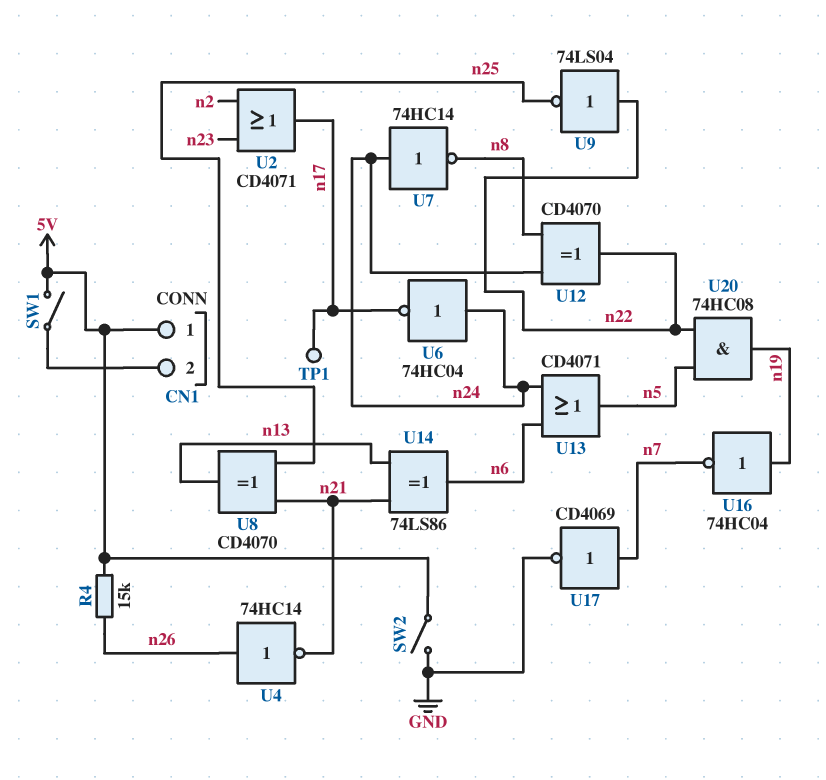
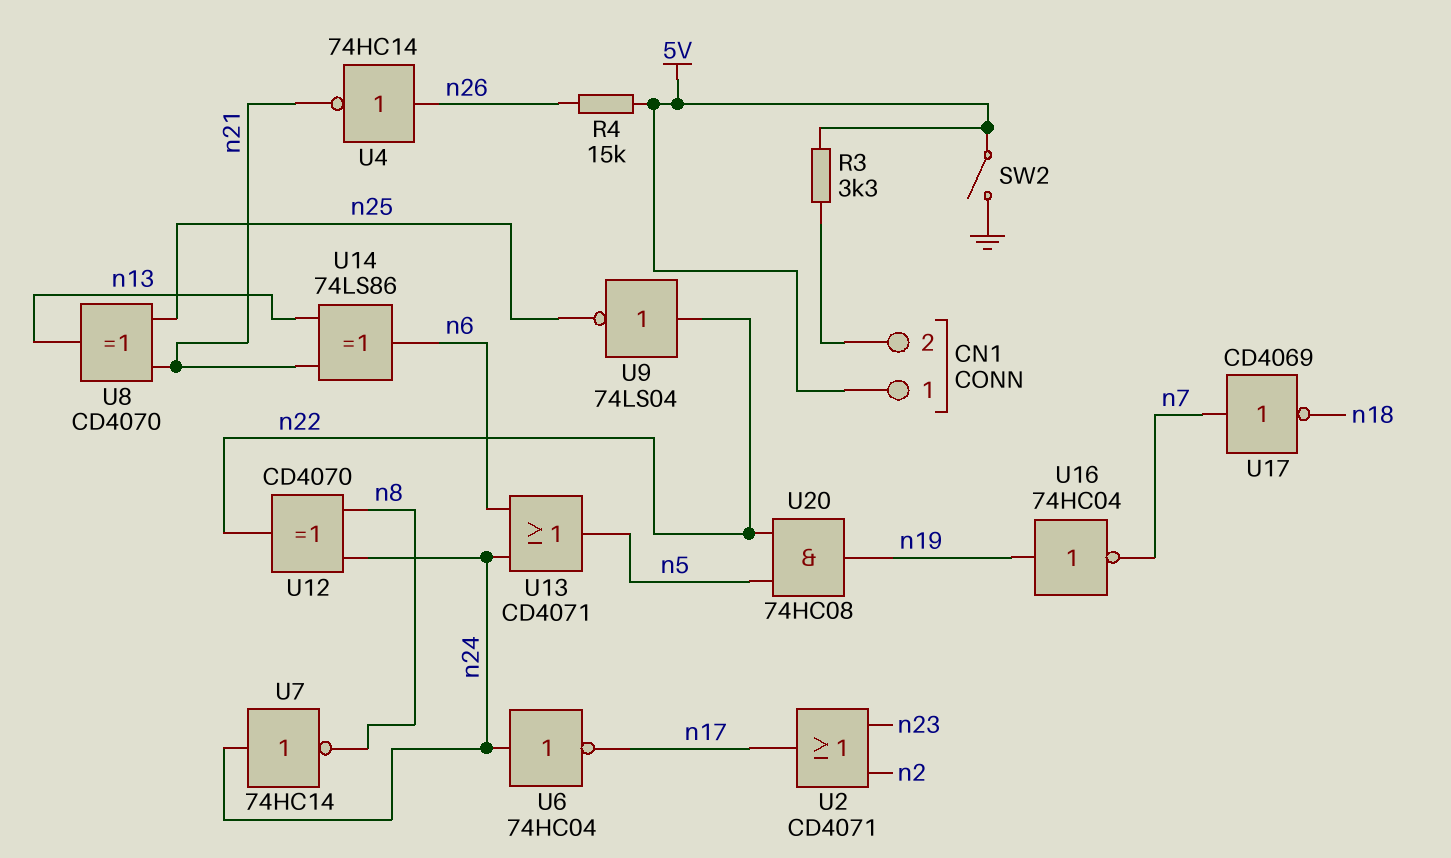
R3: none -> 3.3k (5V, CN1/2)
SW1: switch (5V, CN1/2) -> none
TP1: test point (n17) -> none
U17: NOT CD4069 (in n7, out GND) -> NOT CD4069 (in n7, out n18)

